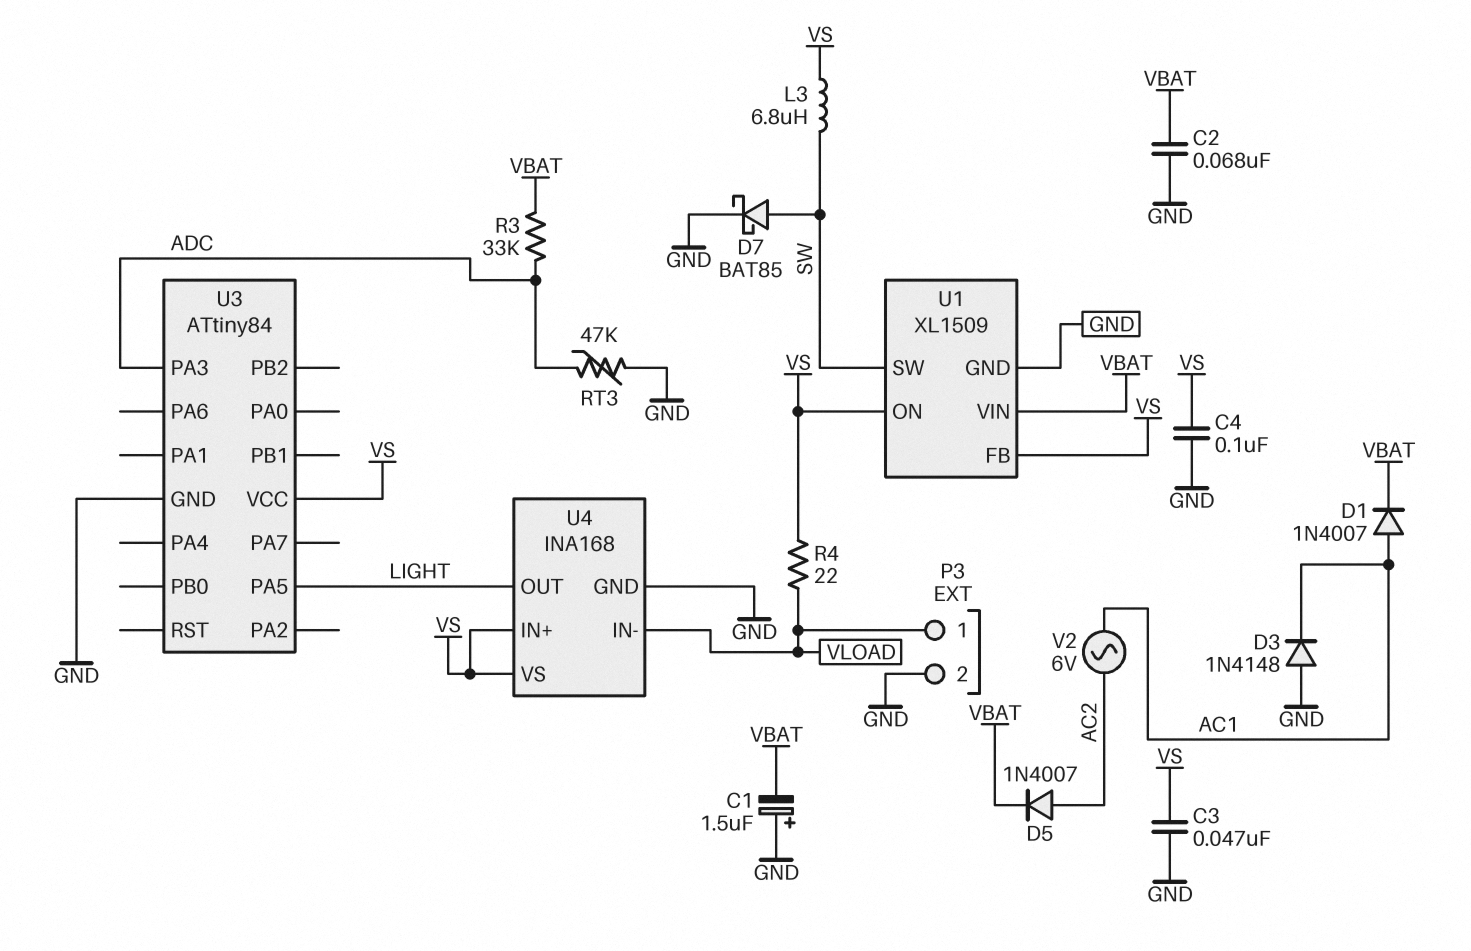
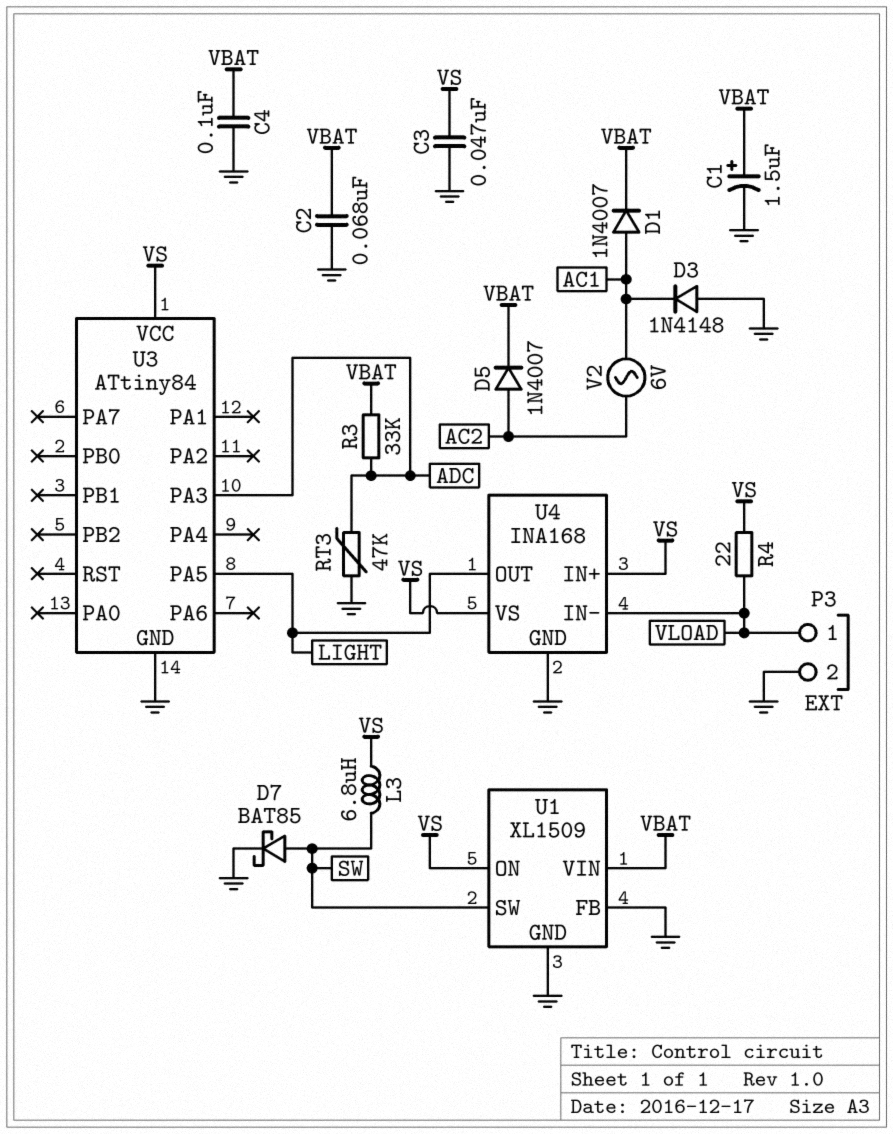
C1: 1.5uF (plus GND, minus VBAT) -> 1.5uF (plus VBAT, minus GND)
C4: 100nF (GND, VS) -> 100nF (GND, VBAT)
U1 pin FB: VS -> GND

